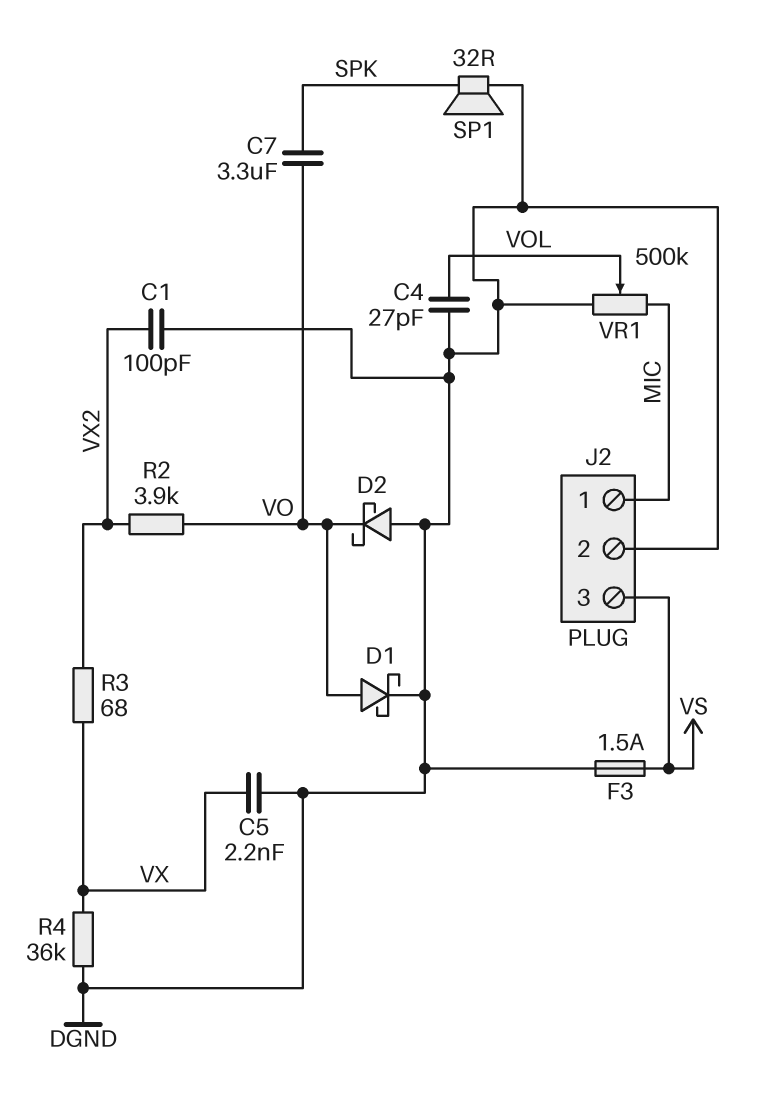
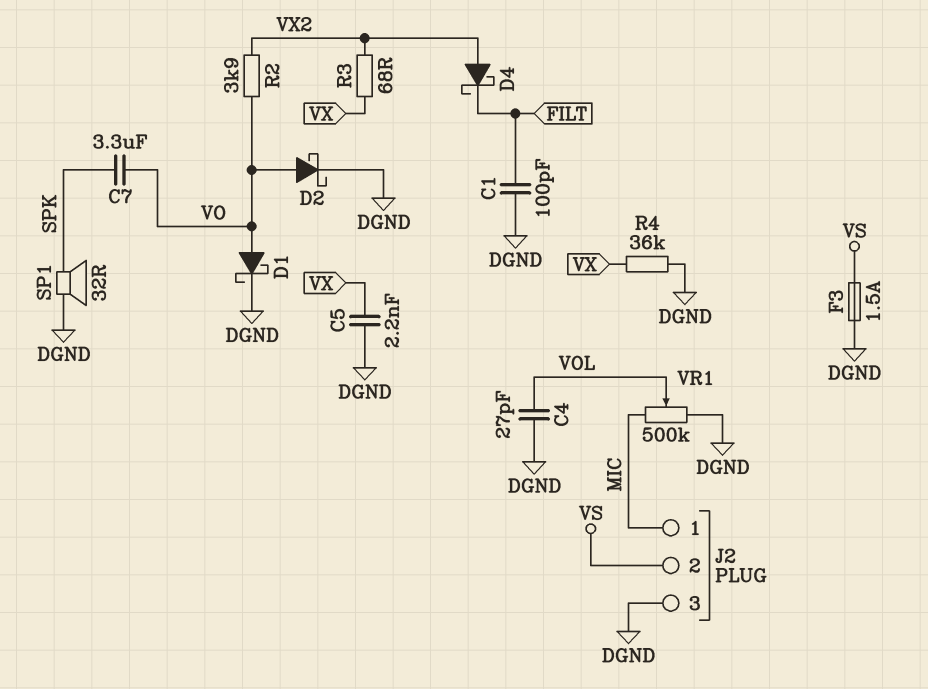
C1: 100pF (DGND, VX2) -> 100pF (DGND, FILT)
D2: schottky (A DGND, K VO) -> schottky (A VO, K DGND)
D4: none -> schottky (A VX2, K FILT)
J2 pin 2: DGND -> VS
J2 pin 3: VS -> DGND

